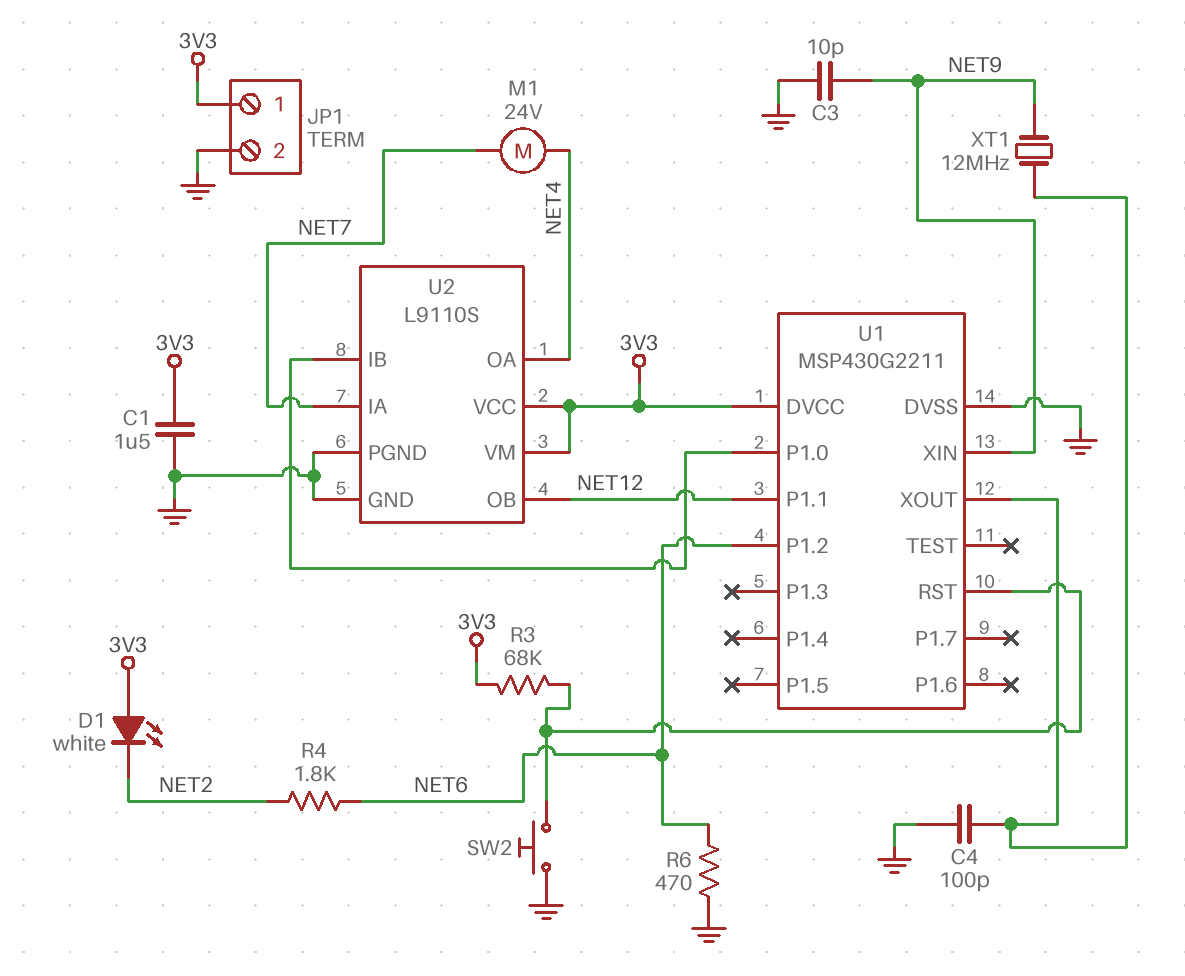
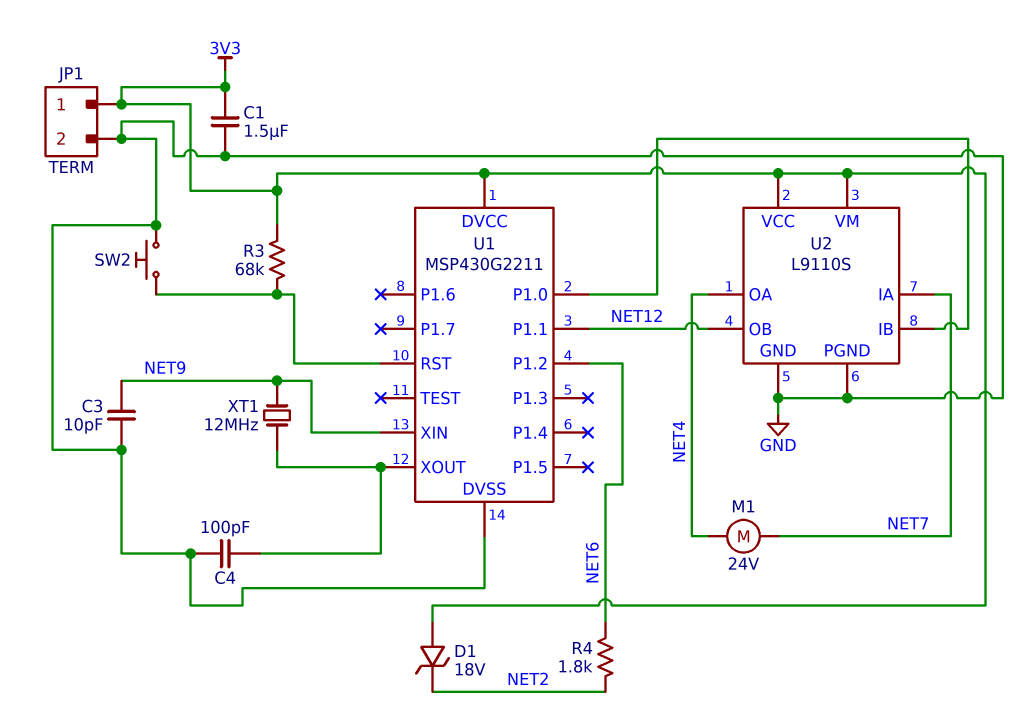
D1: LED white (A 3V3, K NET2) -> zener 18V (A 3V3, K NET2)
R6: 470 (GND, NET6) -> none

